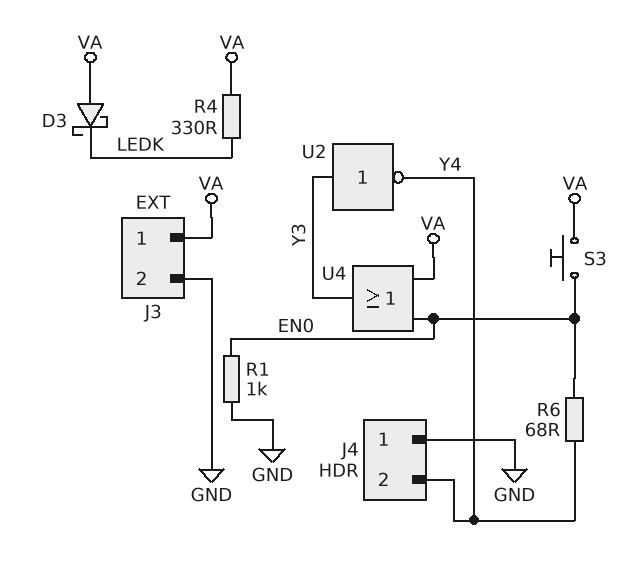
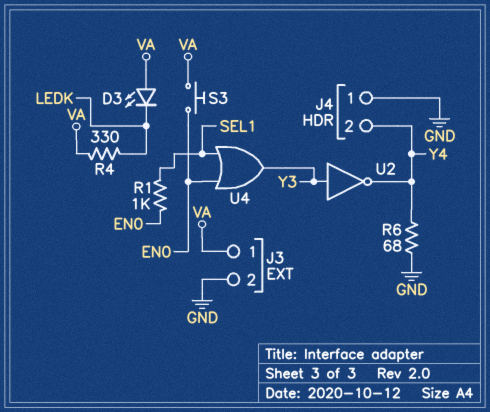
D3: schottky (A VA, K LEDK) -> LED (A VA, K LEDK)
R1: 1k (EN0, GND) -> 1k (EN0, SEL1)
R6: 68 (EN0, Y4) -> 68 (GND, Y4)
U4: OR (in EN0, in VA, out Y3) -> OR (in EN0, in SEL1, out Y3)

